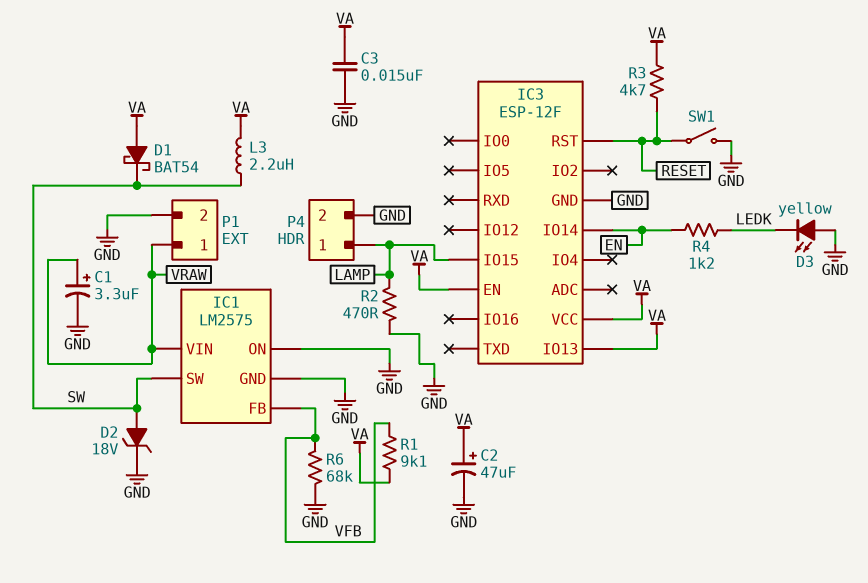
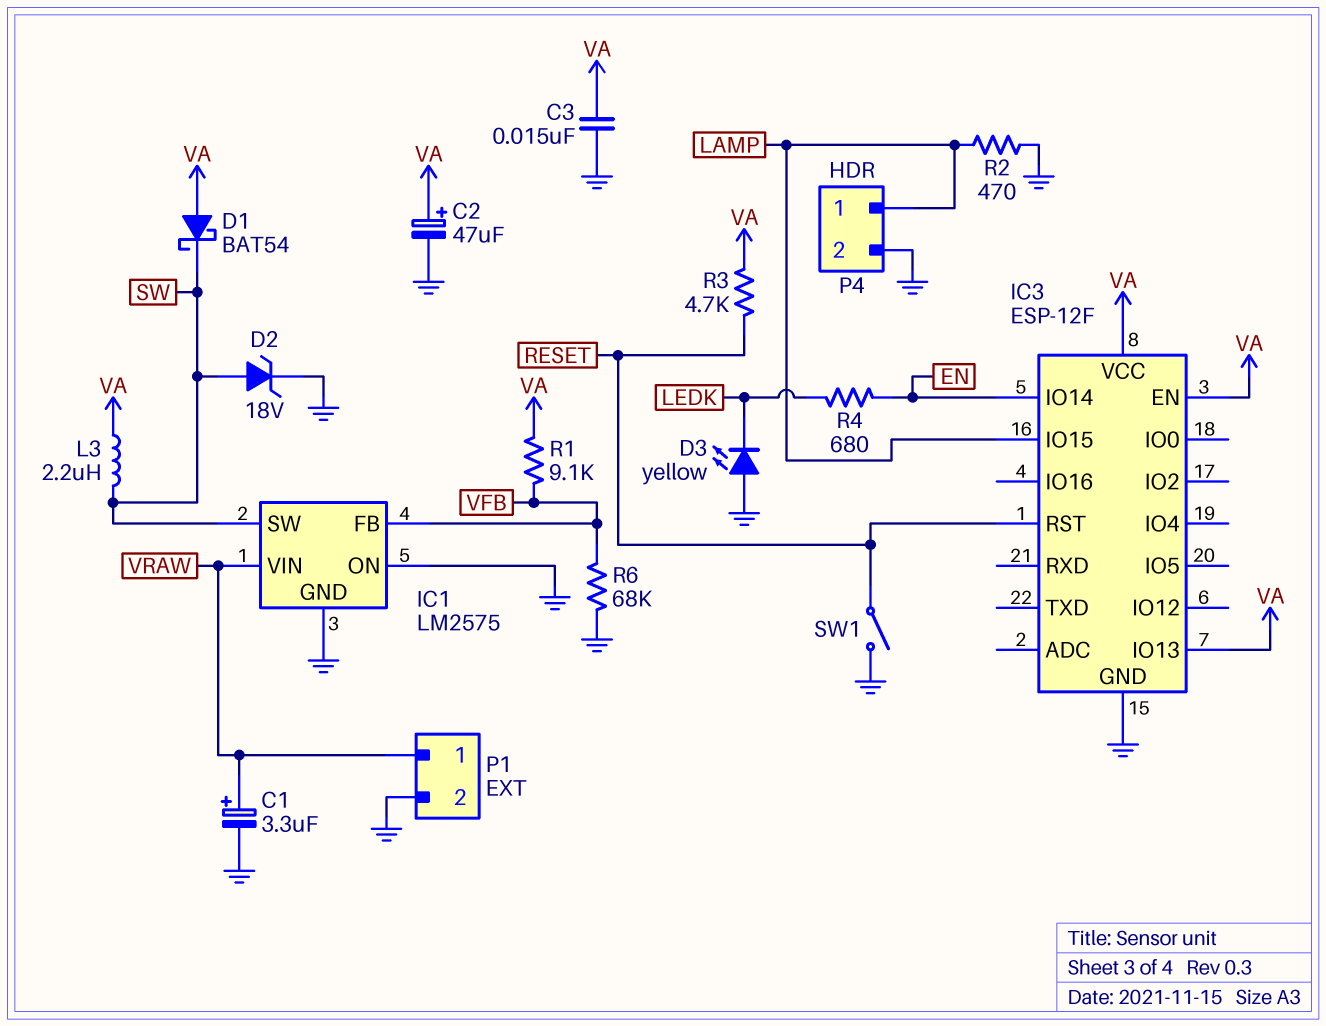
R4: 1.2k (EN, LEDK) -> 680 (EN, LEDK)

